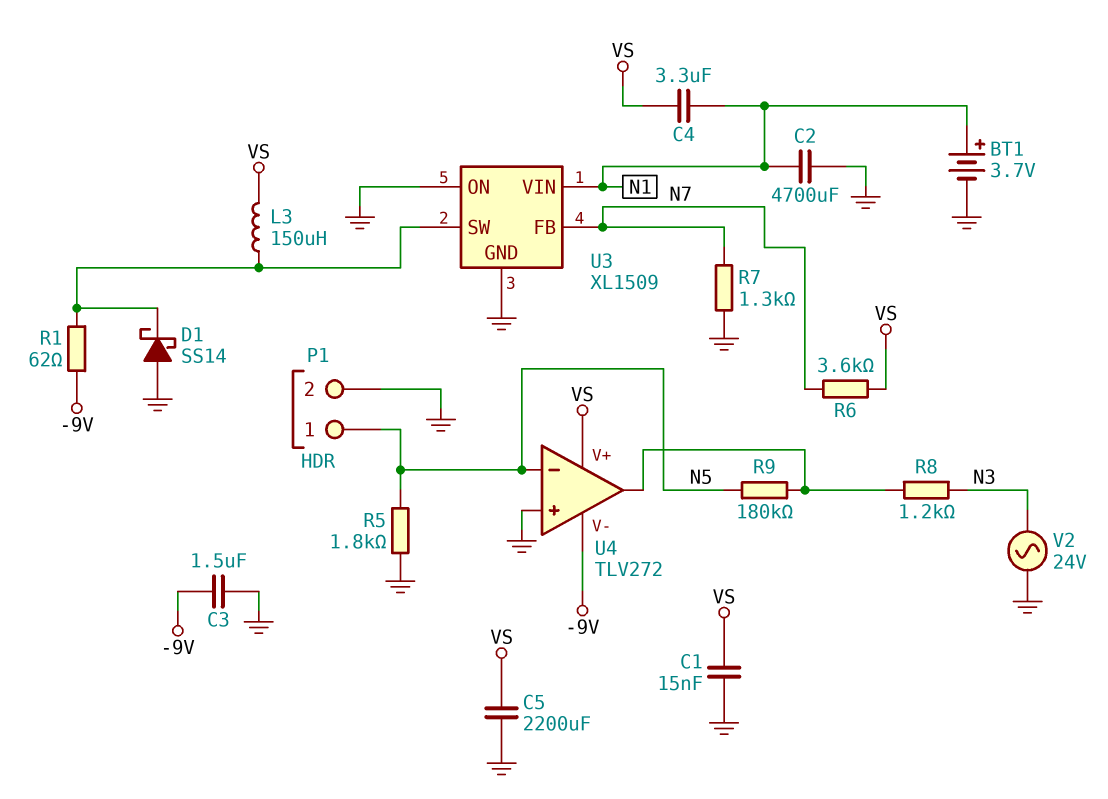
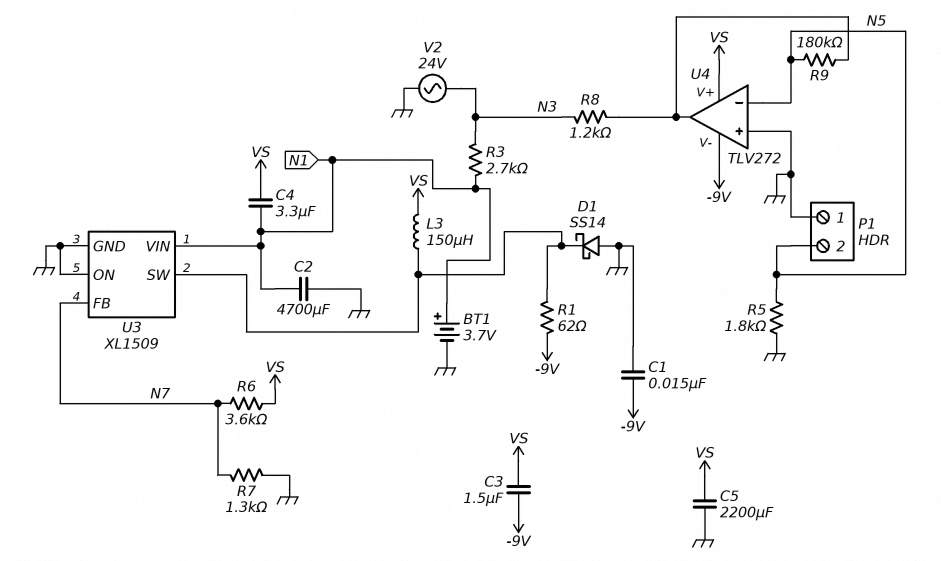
C1: 15nF (GND, VS) -> 15nF (-9V, GND)
C3: 1.5uF (-9V, GND) -> 1.5uF (-9V, VS)
P1 pin 1: N5 -> GND
P1 pin 2: GND -> N5
R3: none -> 2.7k (N1, N3)

